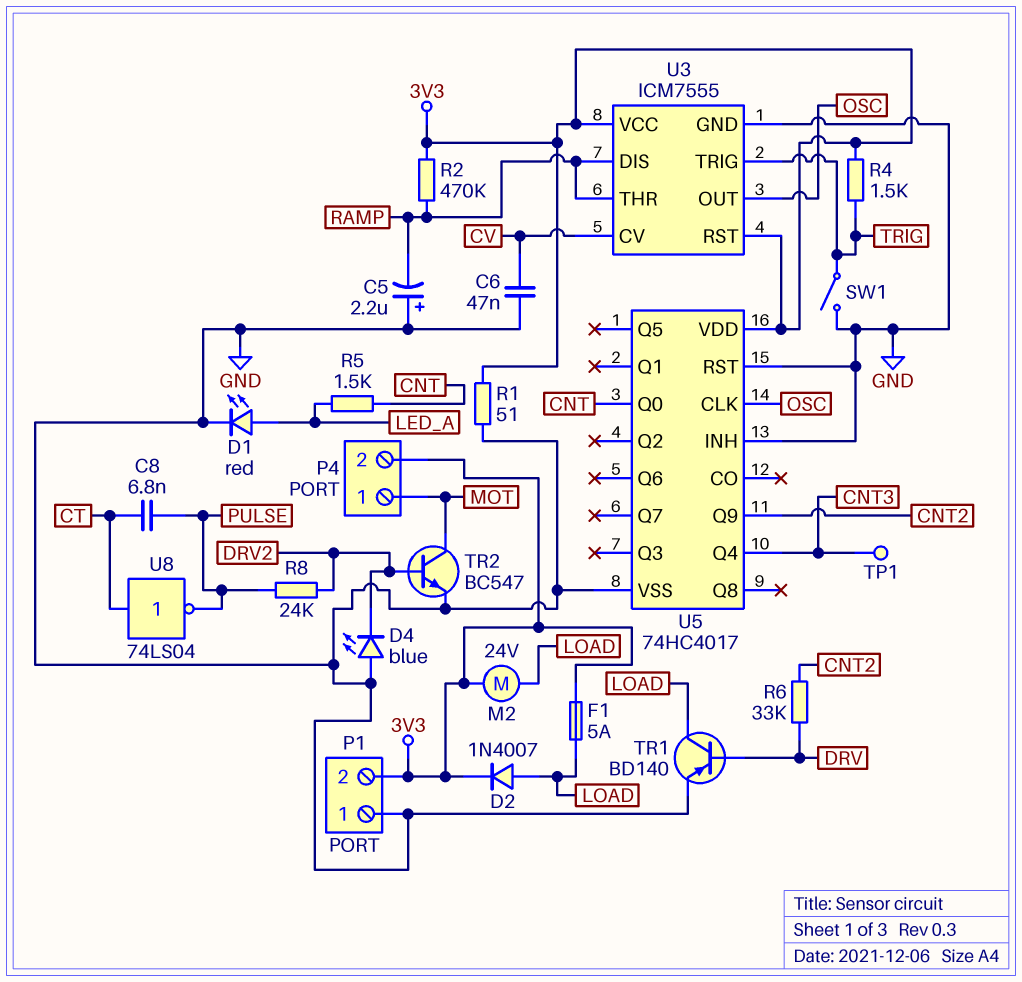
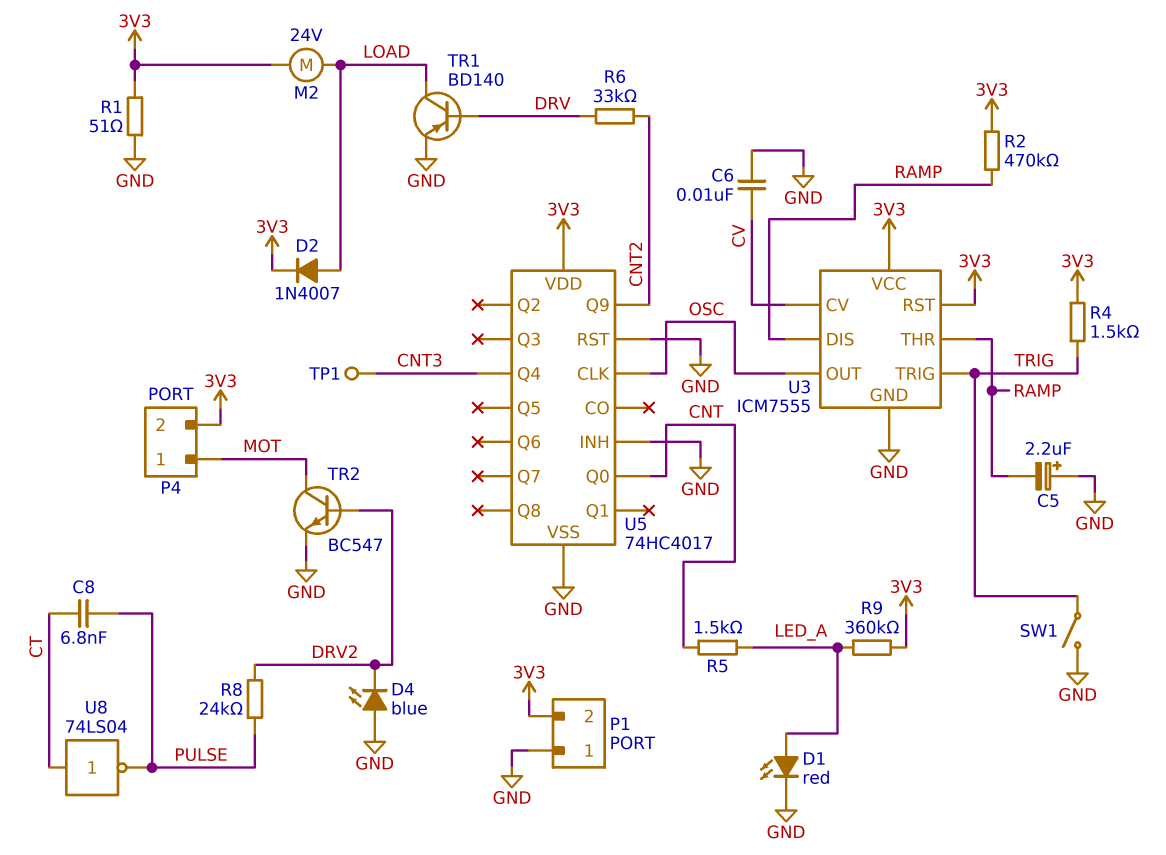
C6: 47nF (CV, GND) -> 10nF (CV, GND)
F1: 5A (3V3, LOAD) -> none
R9: none -> 360k (3V3, LED_A)

